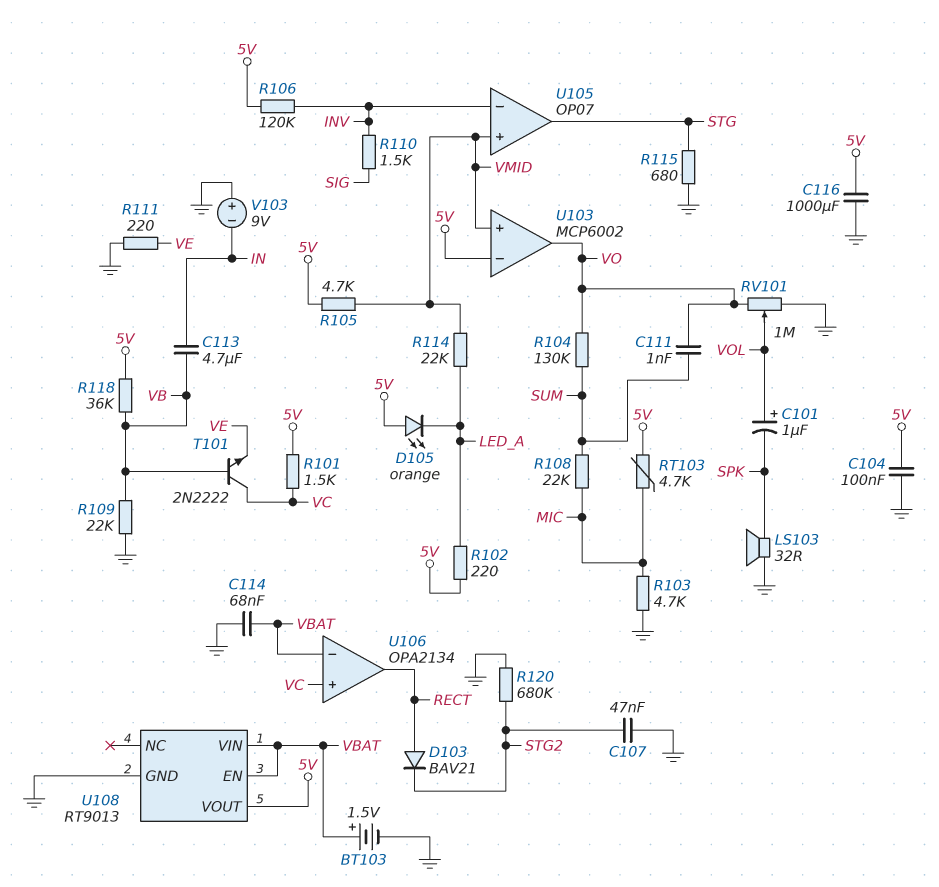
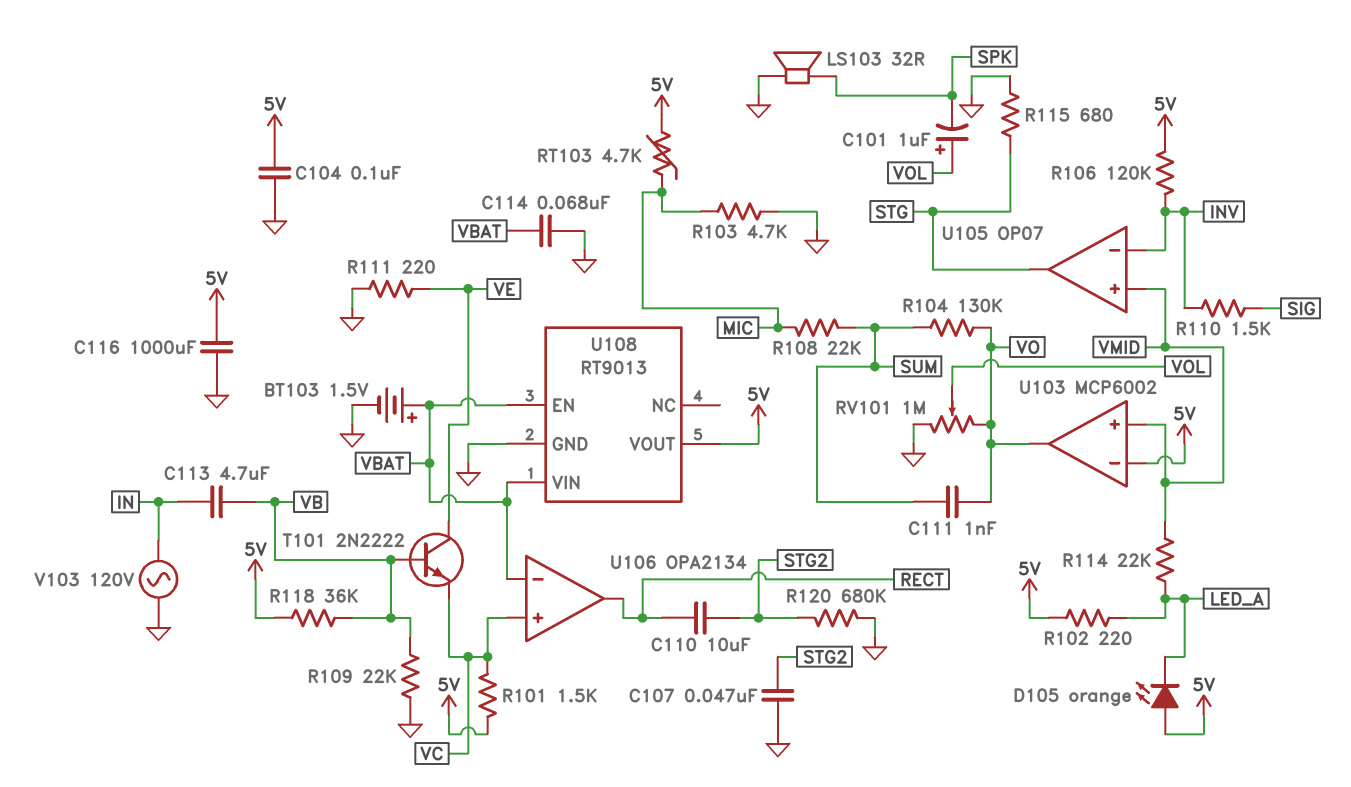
C110: none -> 10uF (RECT, STG2)
D103: diode BAV21 (A RECT, K STG2) -> none
R105: 4.7k (5V, VMID) -> none
T101: NPN 2N2222 (B VB, C VC, E VE) -> NPN 2N2222 (B VB, C VE, E VC)
V103: 9V (plus GND, minus IN) -> AC 120V (GND, IN)

